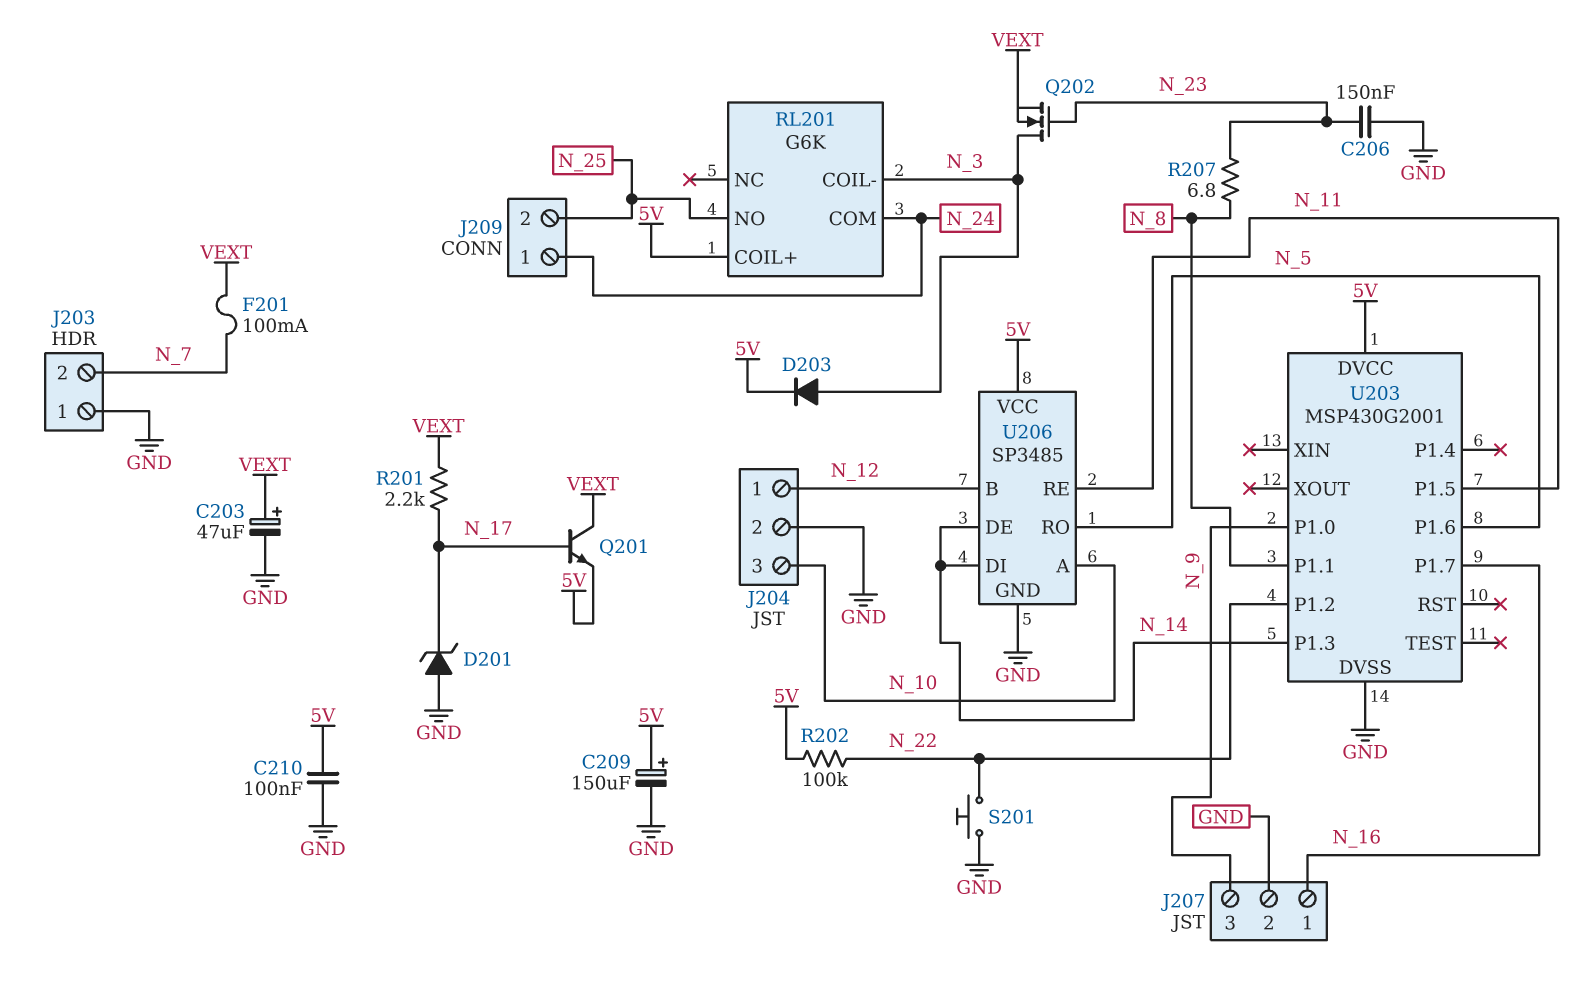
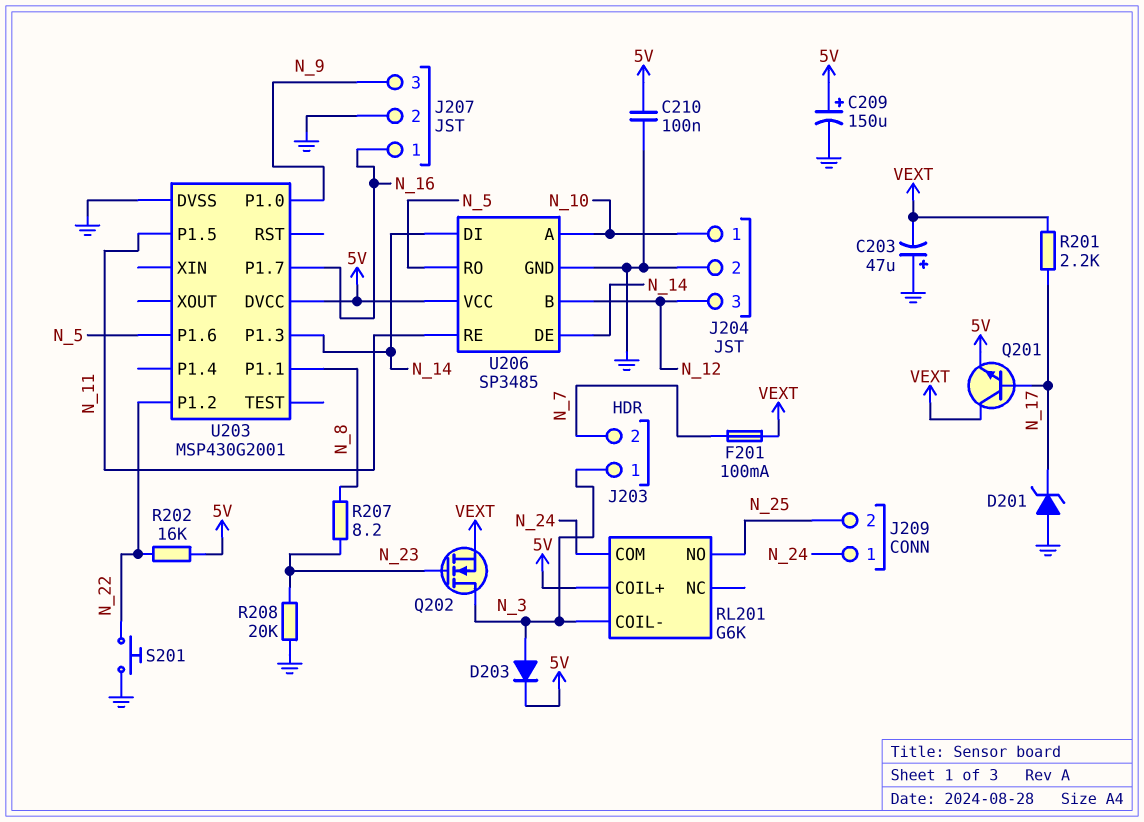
C203: 47uF (plus VEXT, minus GND) -> 47uF (plus GND, minus VEXT)
C206: 150nF (GND, N_23) -> none
J203 pin 1: GND -> N_3
J204 pin 1: N_12 -> N_10
J204 pin 3: N_10 -> N_12
R202: 100k (5V, N_22) -> 16k (5V, N_22)
R207: 6.8 (N_8, N_23) -> 8.2 (N_8, N_23)
R208: none -> 20k (GND, N_23)

